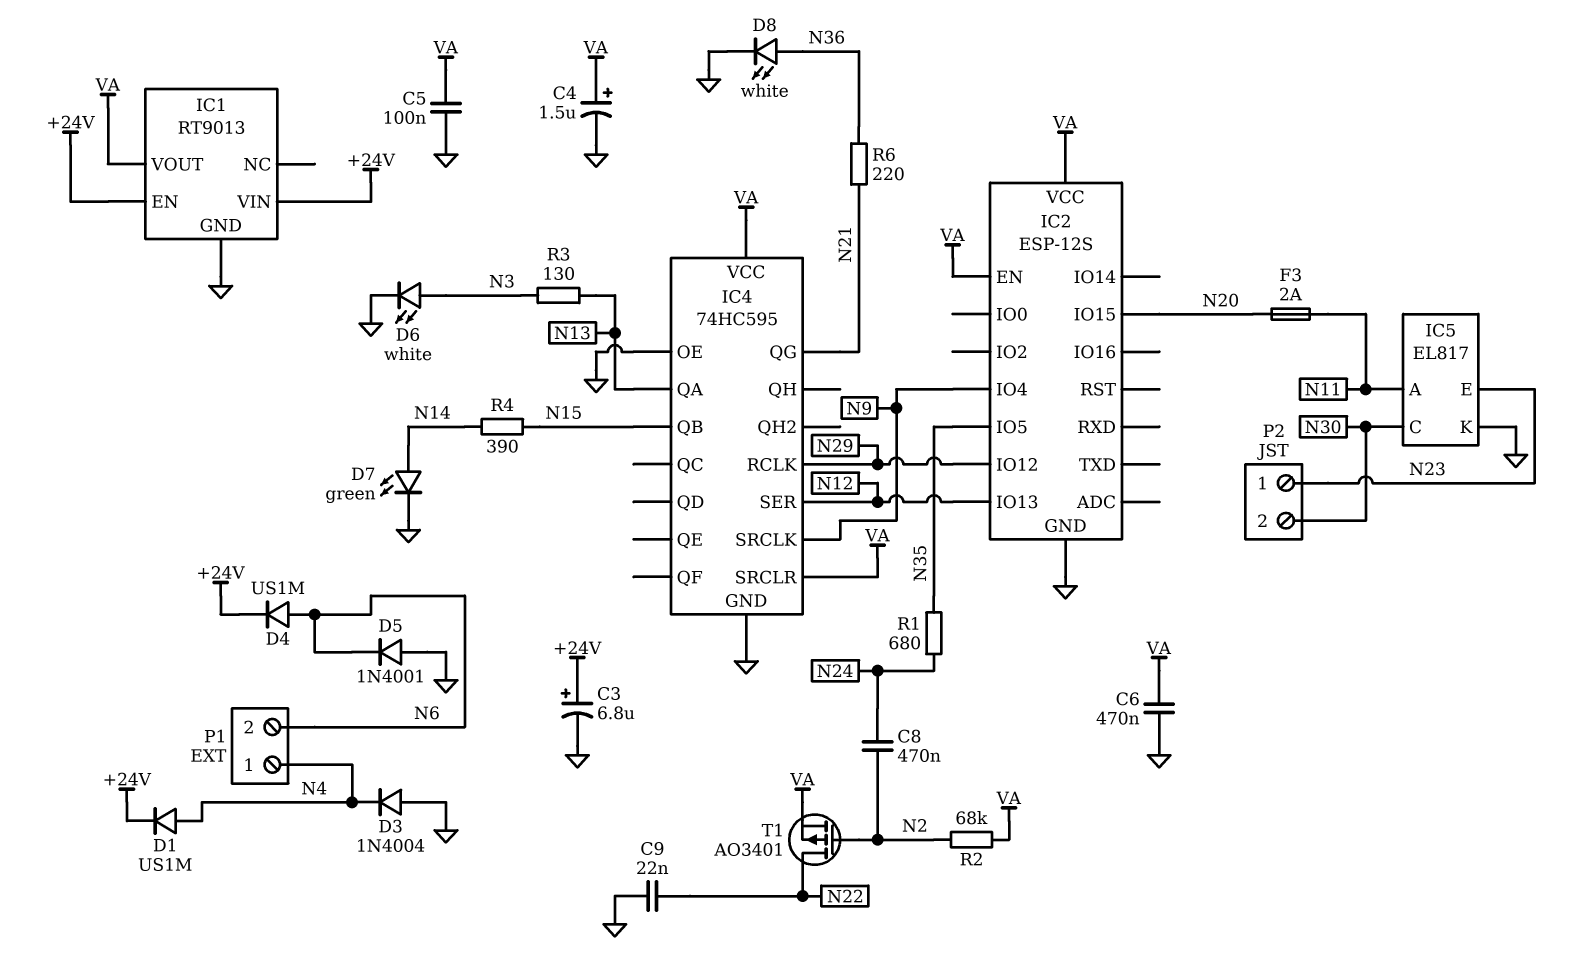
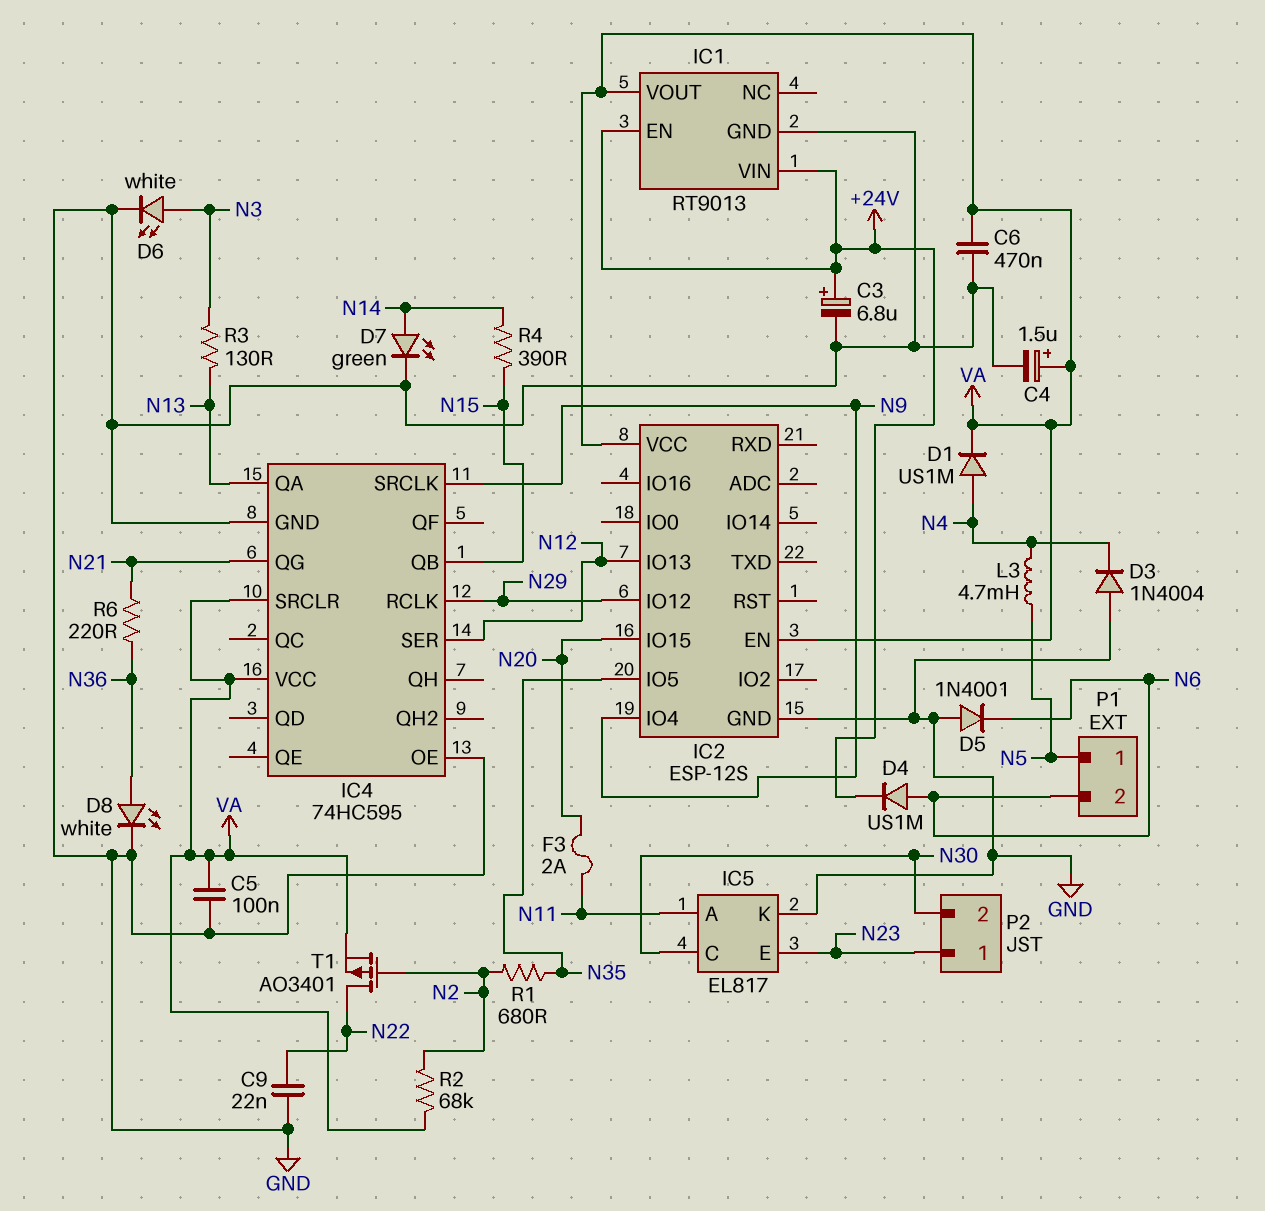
C8: 470nF (N2, N24) -> none
D1: diode US1M (A N4, K +24V) -> diode US1M (A N4, K VA)
L3: none -> 4.7mH (N4, N5)
P1 pin 1: N4 -> N5
R1: 680 (N24, N35) -> 680 (N2, N35)

